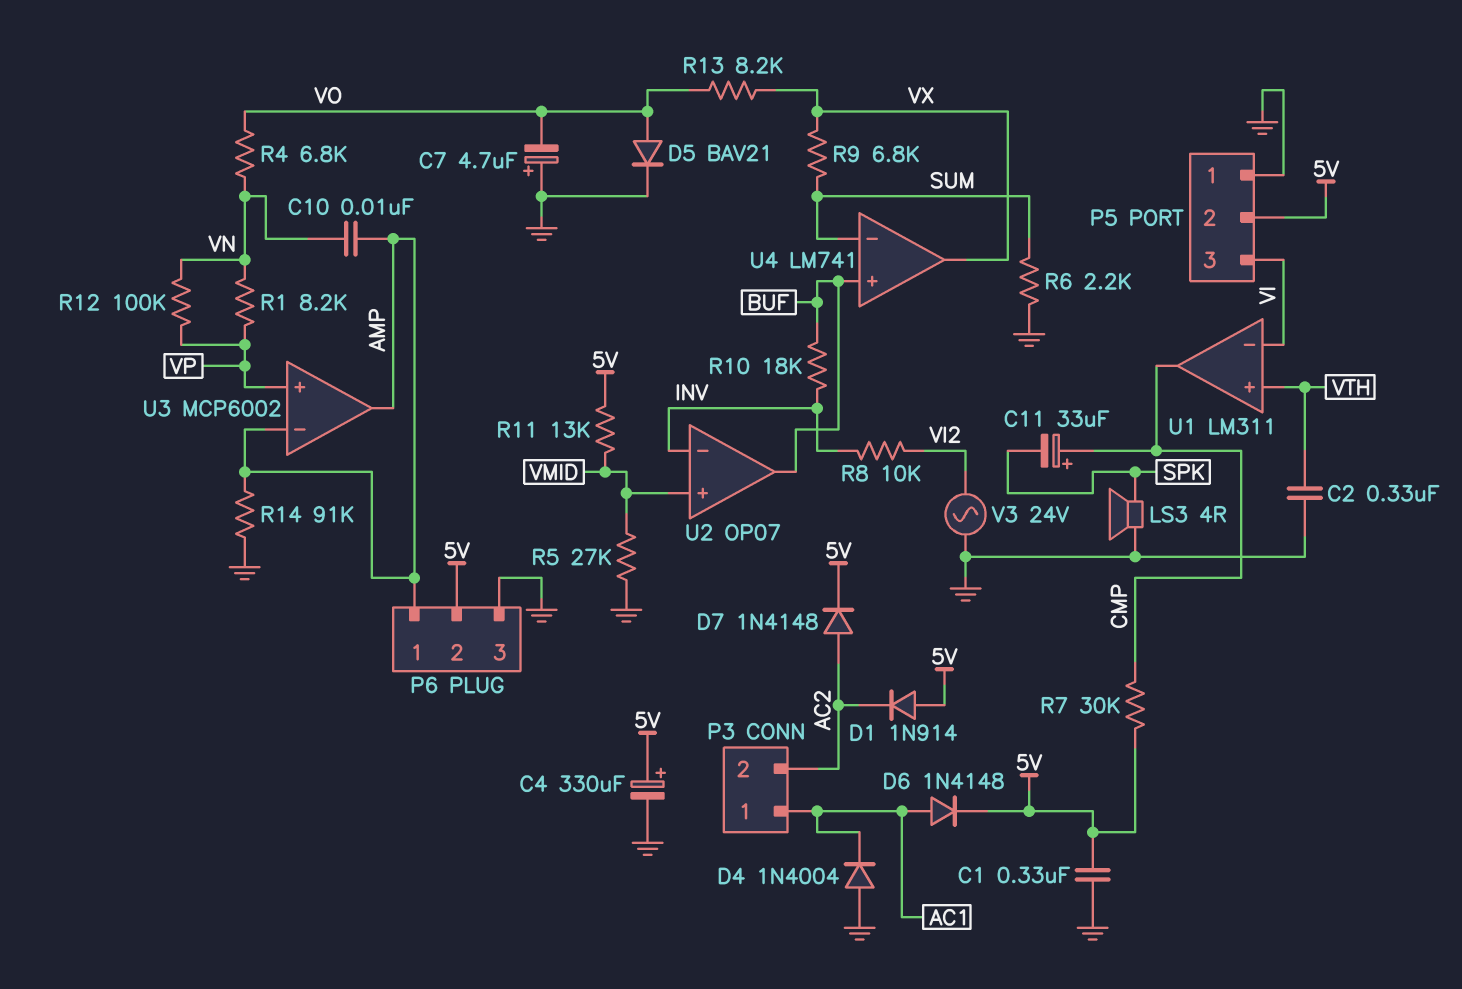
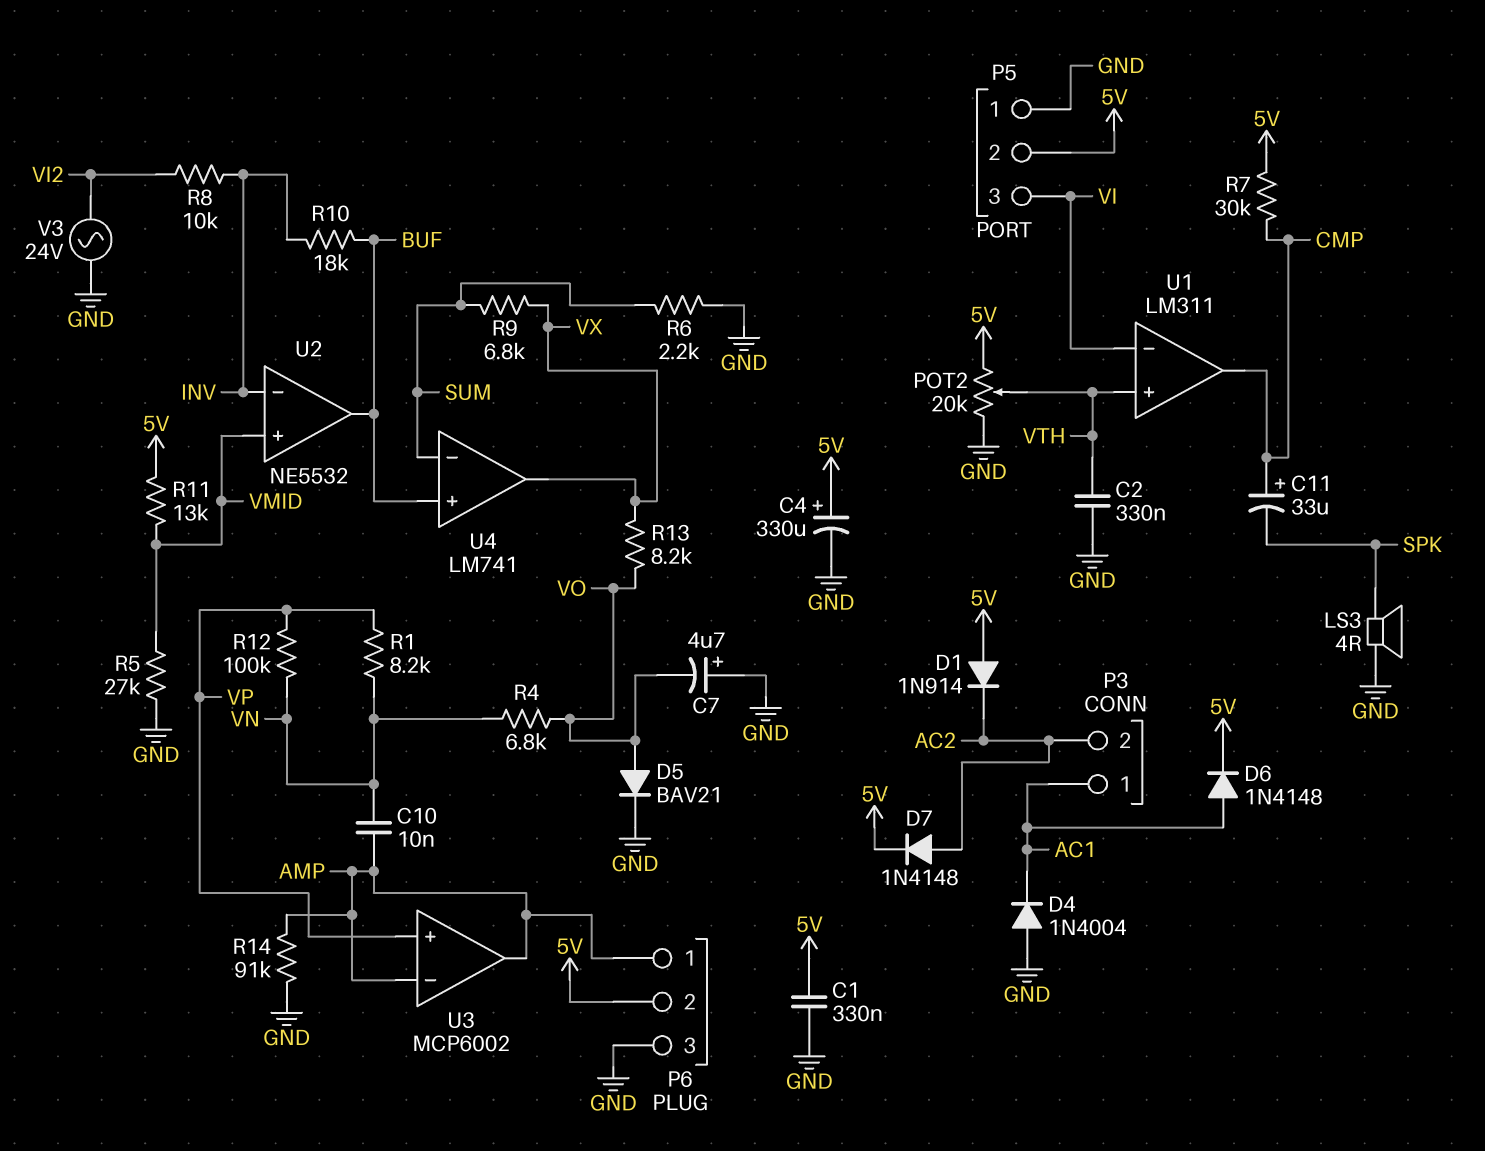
POT2: none -> 20k (5V, GND, wiper VTH)
U2: OP07 -> NE5532

